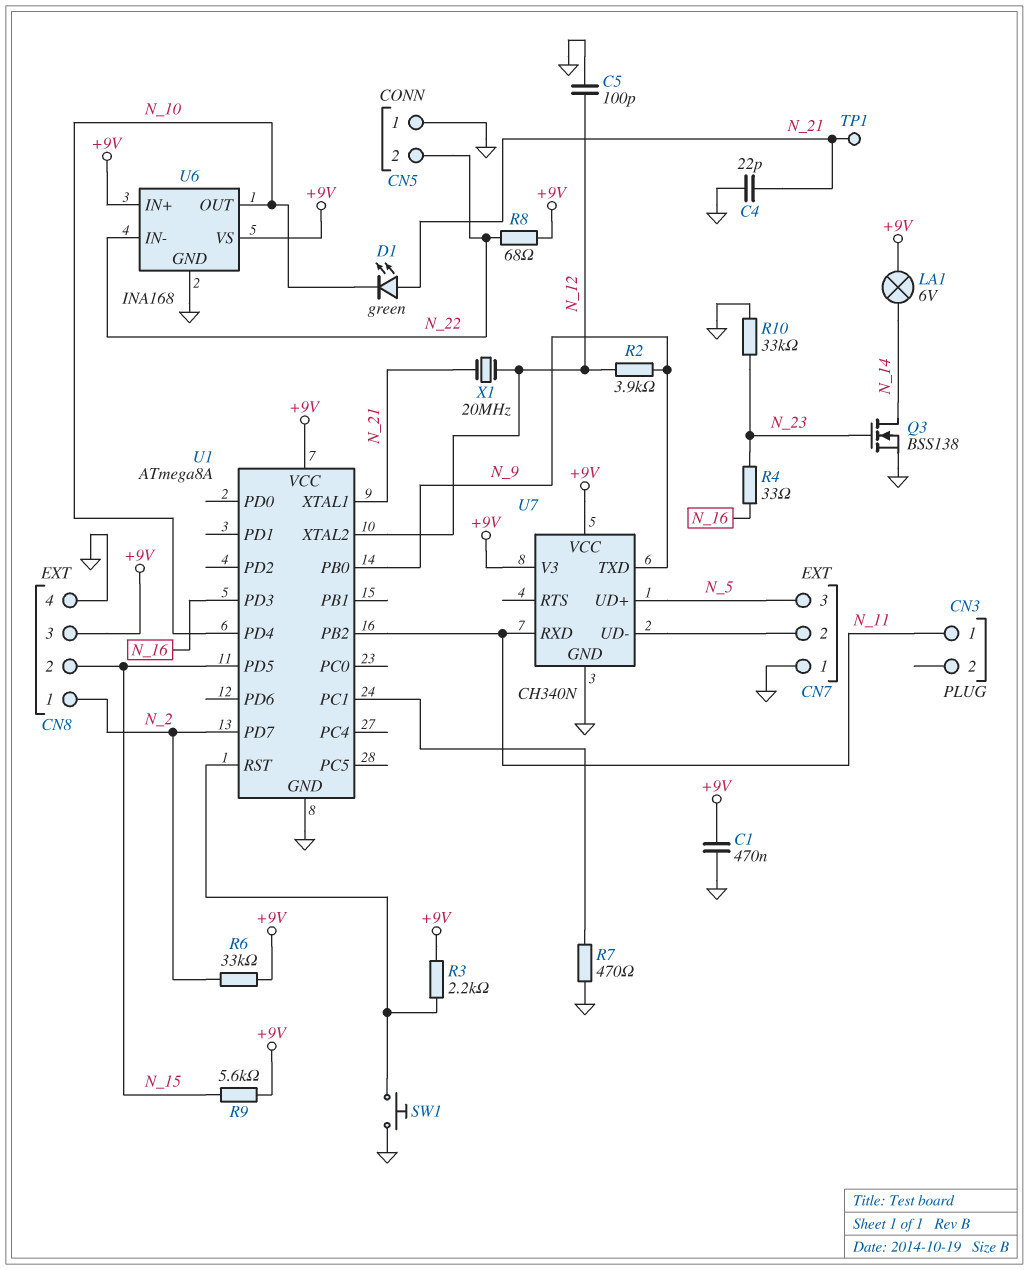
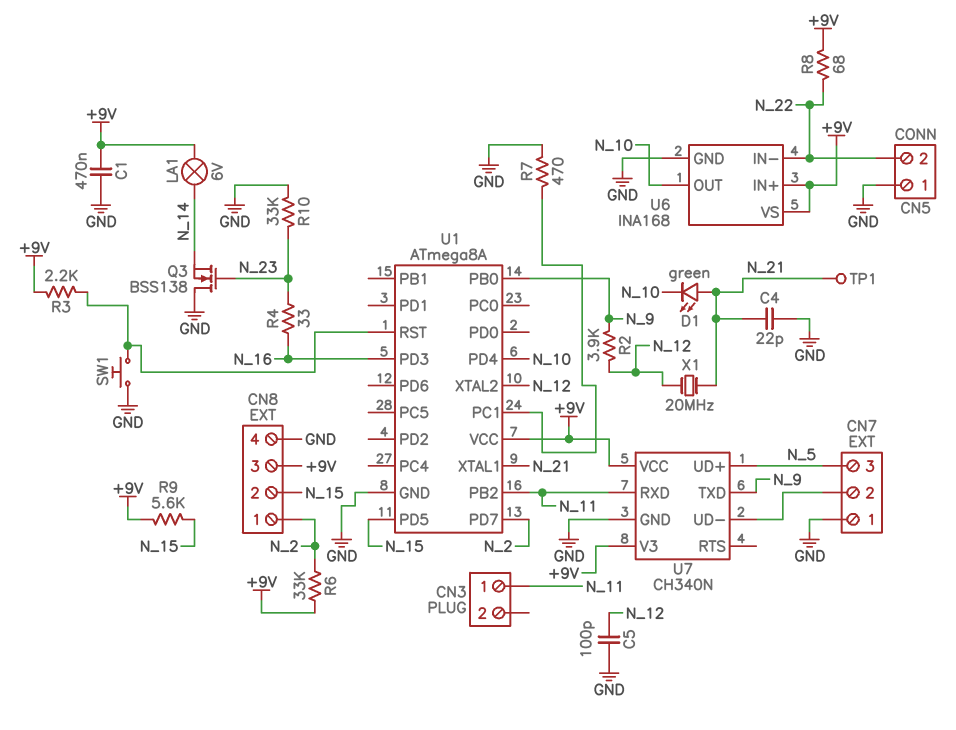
Q3: NMOS BSS138 (G N_23, D N_14, S GND) -> NMOS BSS138 (G N_23, D GND, S N_14)

